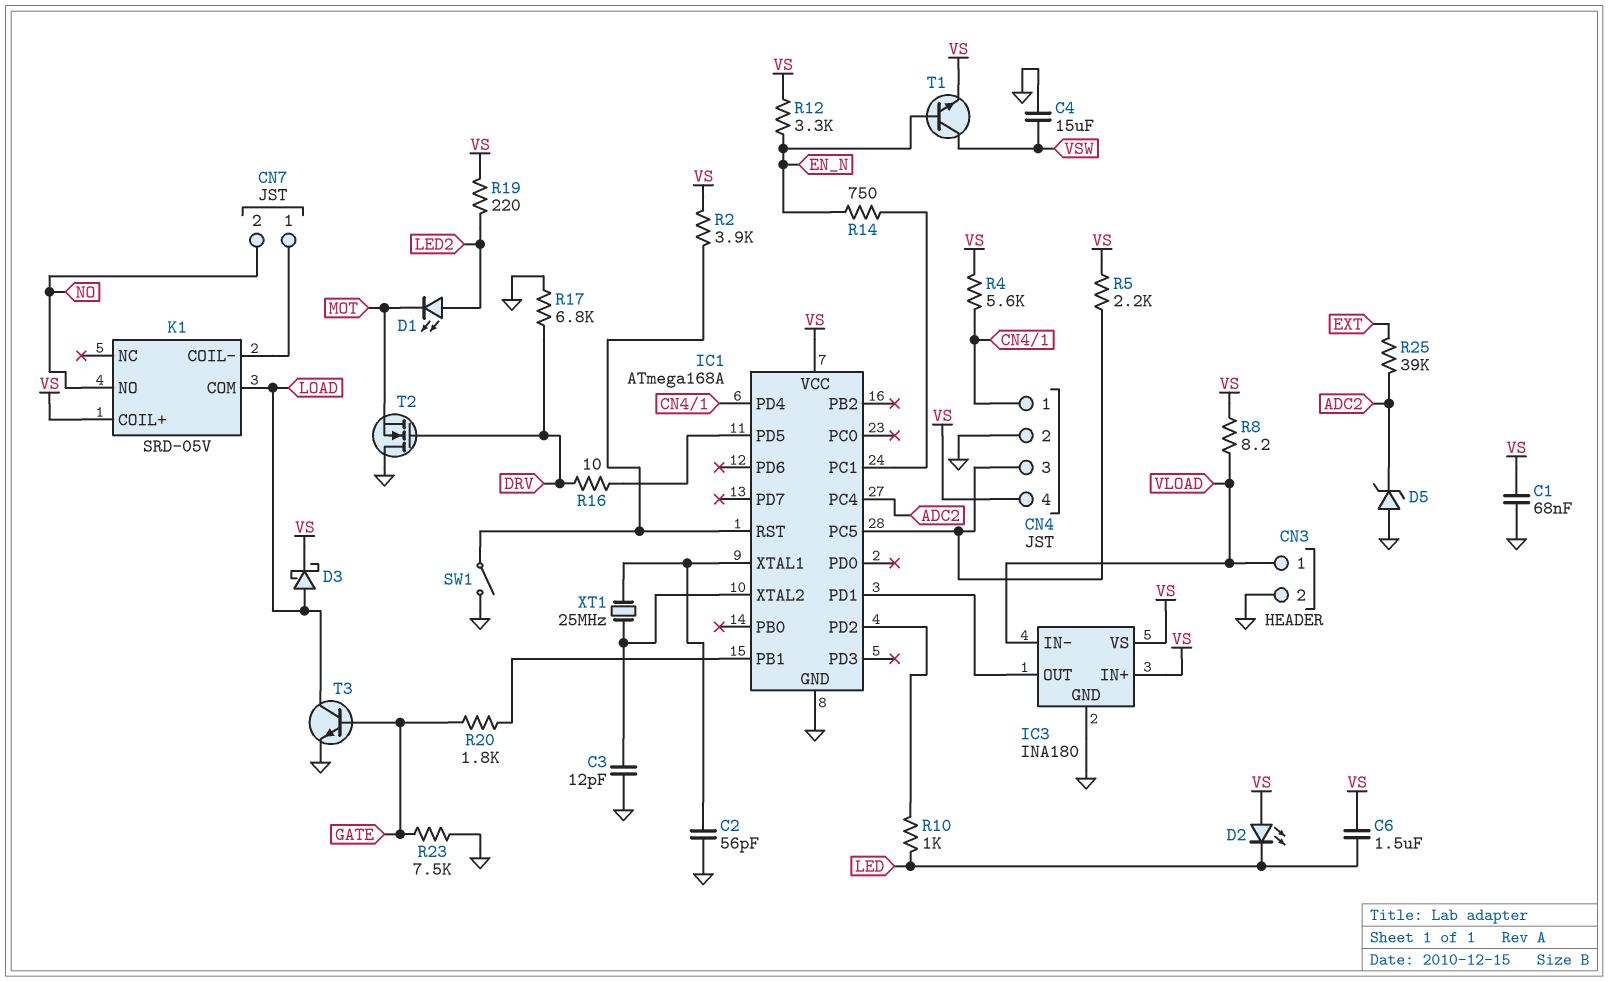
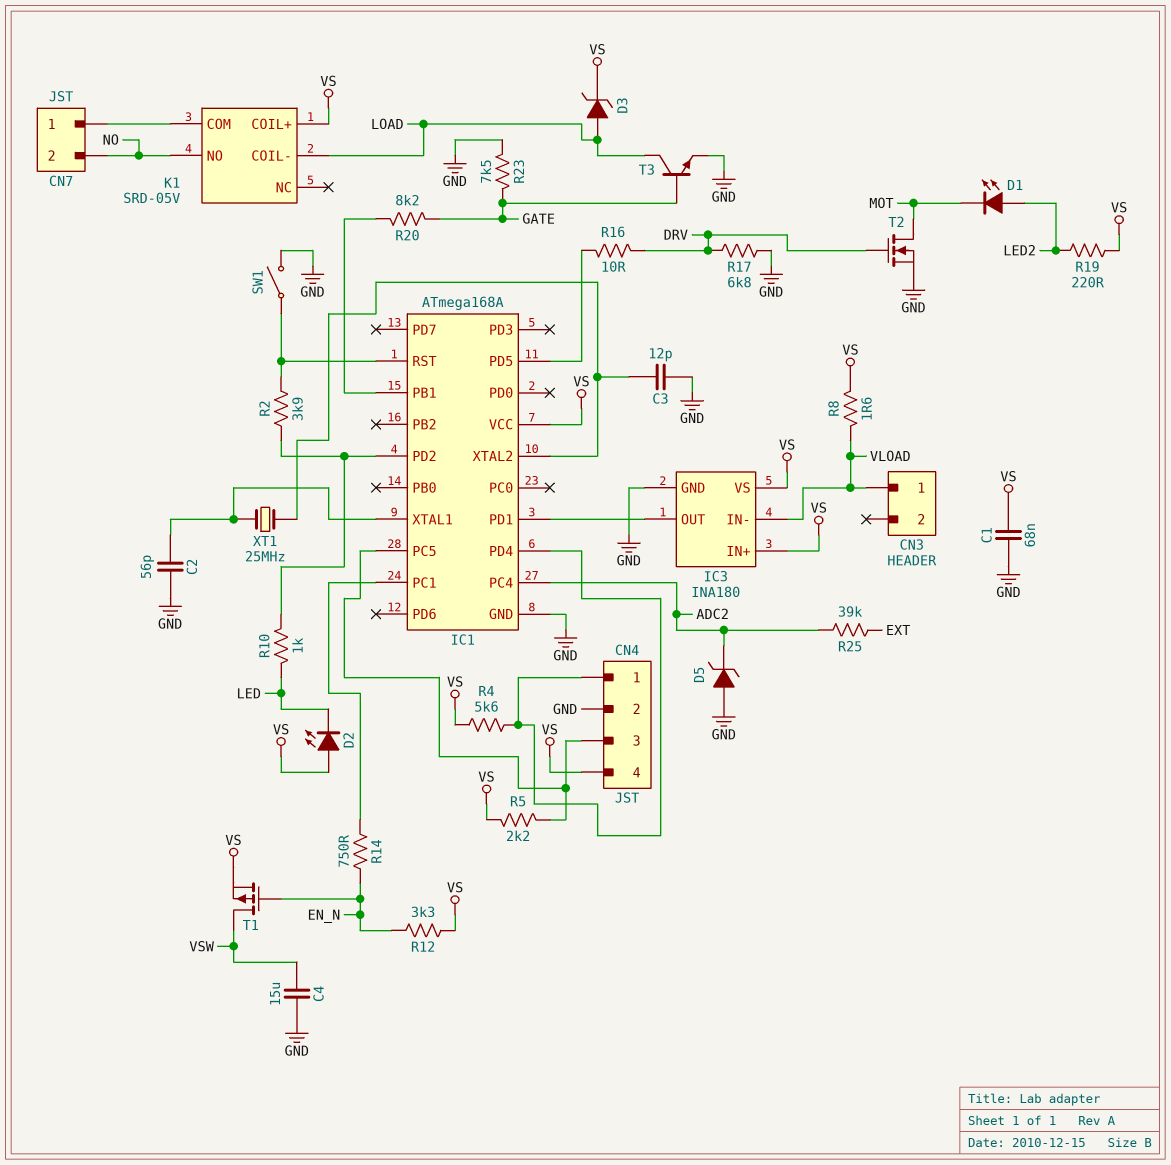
C6: 1.5uF (LED, VS) -> none
CN3 pin 2: GND -> none
D3: schottky (A LOAD, K VS) -> zener (A LOAD, K VS)
K1 pin COIL-: CN7/1 -> LOAD
K1 pin COM: LOAD -> CN7/1
R2: 3.9k (IC1/RST, VS) -> 3.9k (IC1/PD2, IC1/RST)
R8: 8.2 (VLOAD, VS) -> 1.6 (VLOAD, VS)
R20: 1.8k (GATE, IC1/PB1) -> 8.2k (GATE, IC1/PB1)
T1: NPN (B EN_N, C VSW, E VS) -> PMOS (G EN_N, D VSW, S VS)
T2: NMOS (G DRV, D GND, S MOT) -> NMOS (G DRV, D MOT, S GND)

